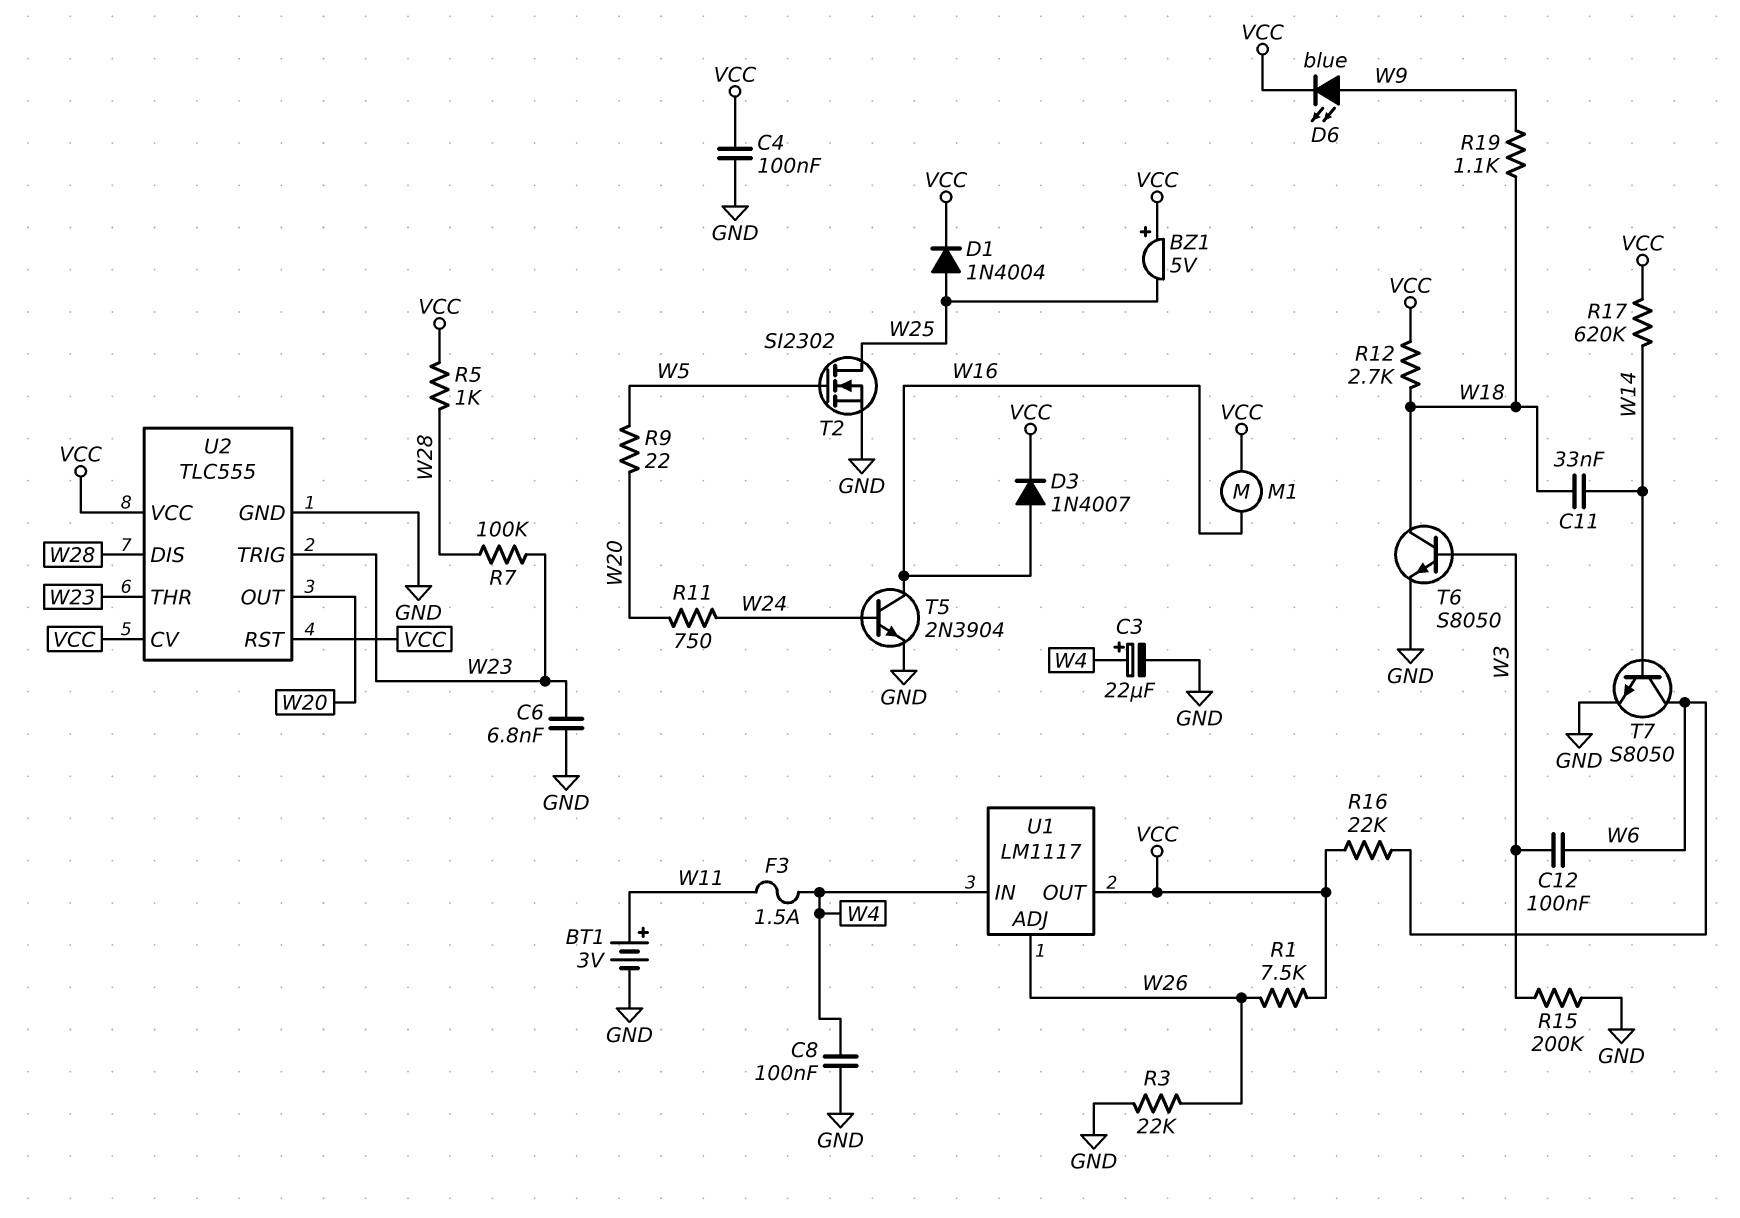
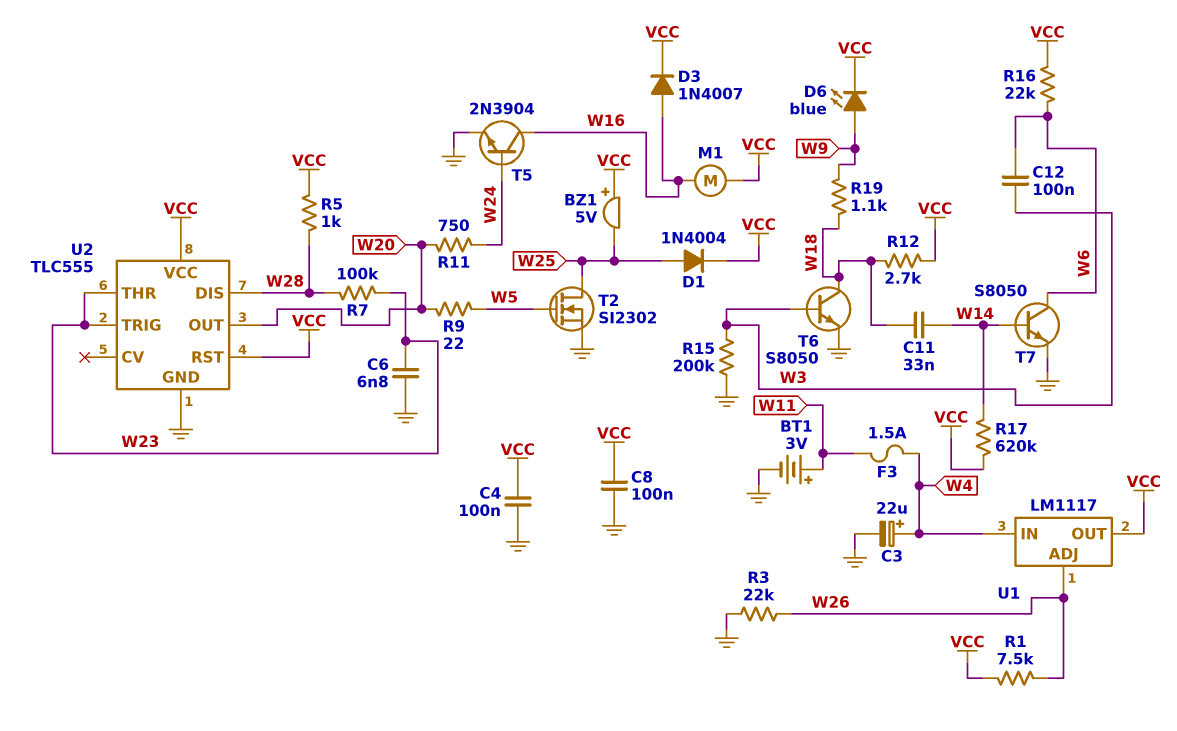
C8: 100nF (GND, W4) -> 100nF (GND, VCC)
U2 pin CV: VCC -> none

